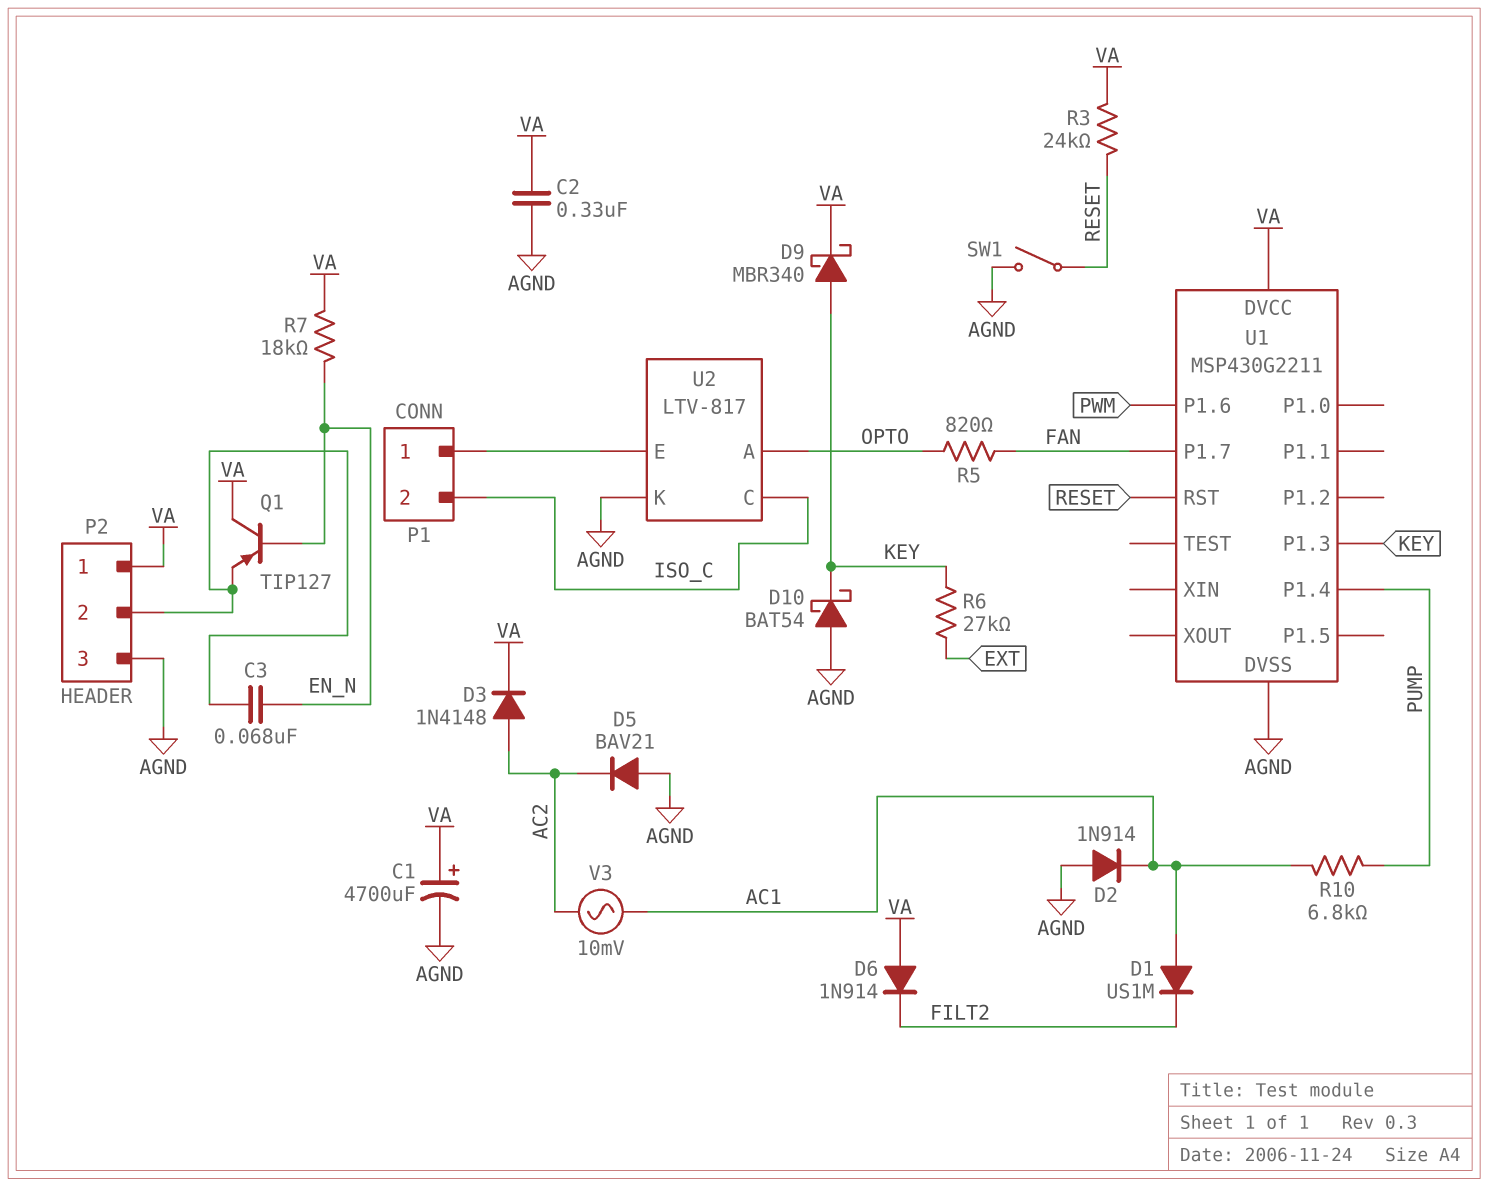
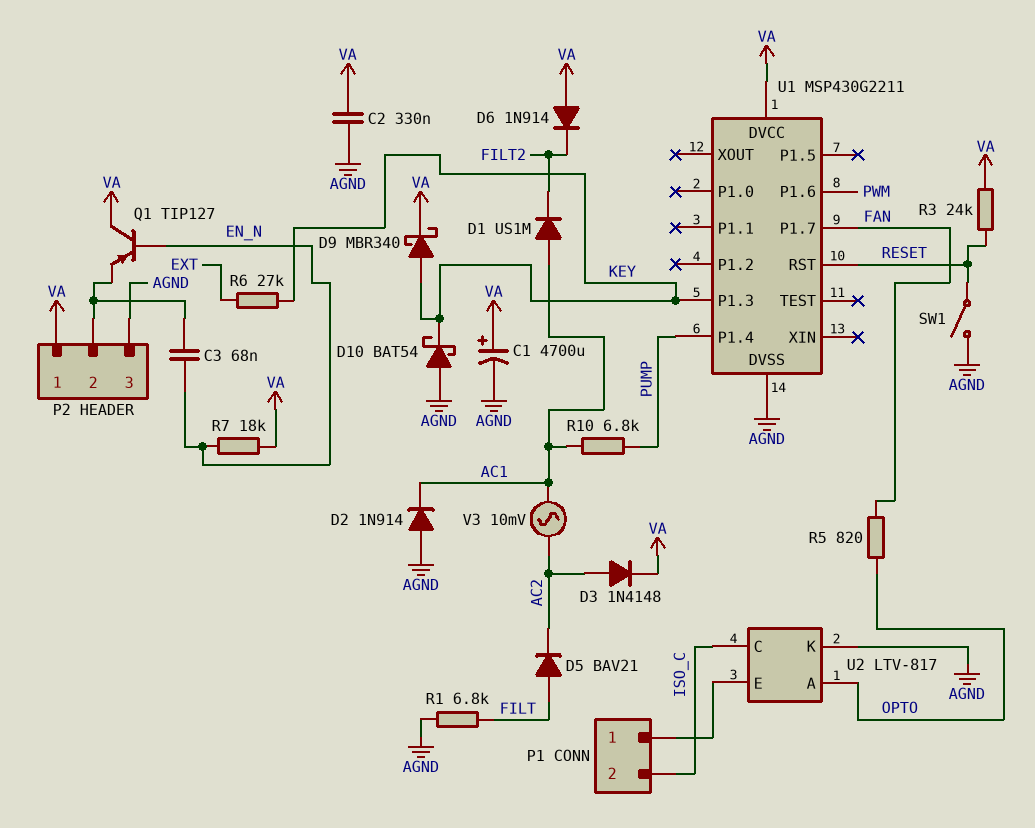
D5: diode BAV21 (A AGND, K AC2) -> diode BAV21 (A FILT, K AC2)
R1: none -> 6.8k (AGND, FILT)

